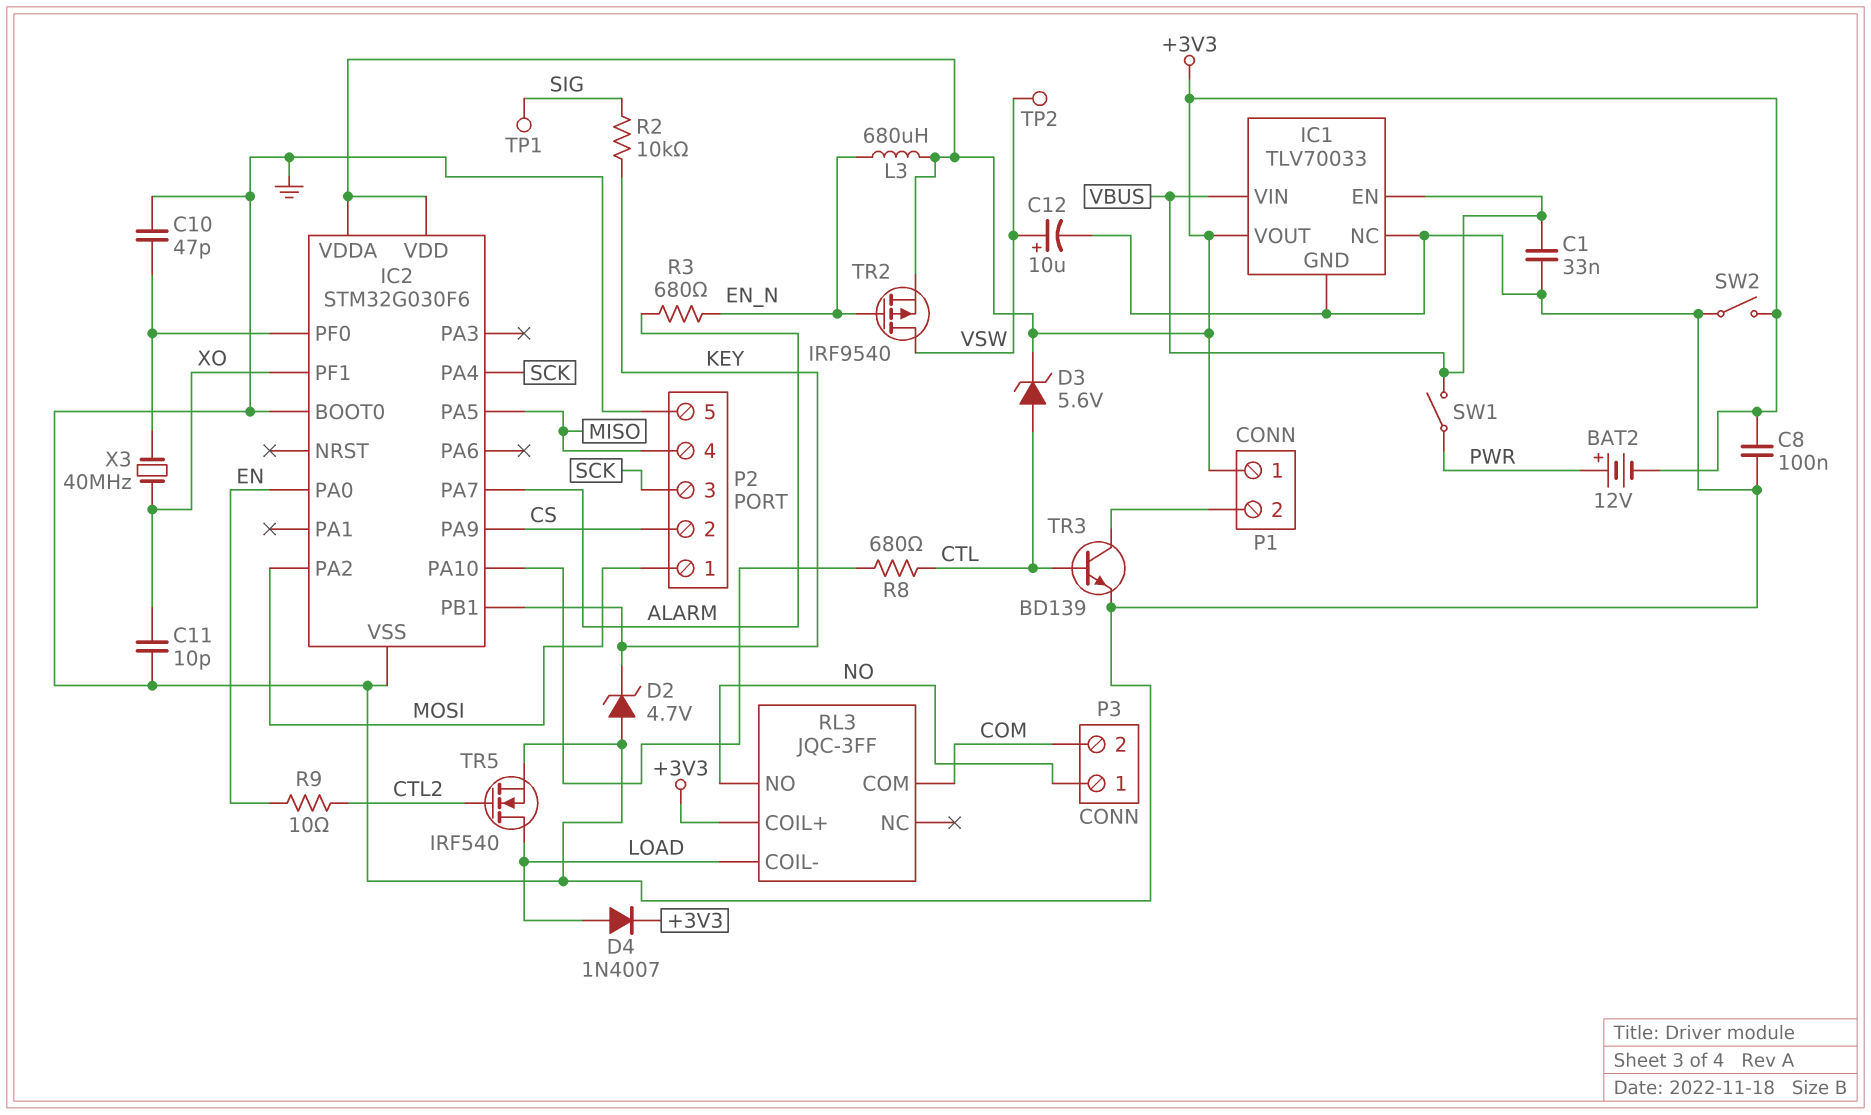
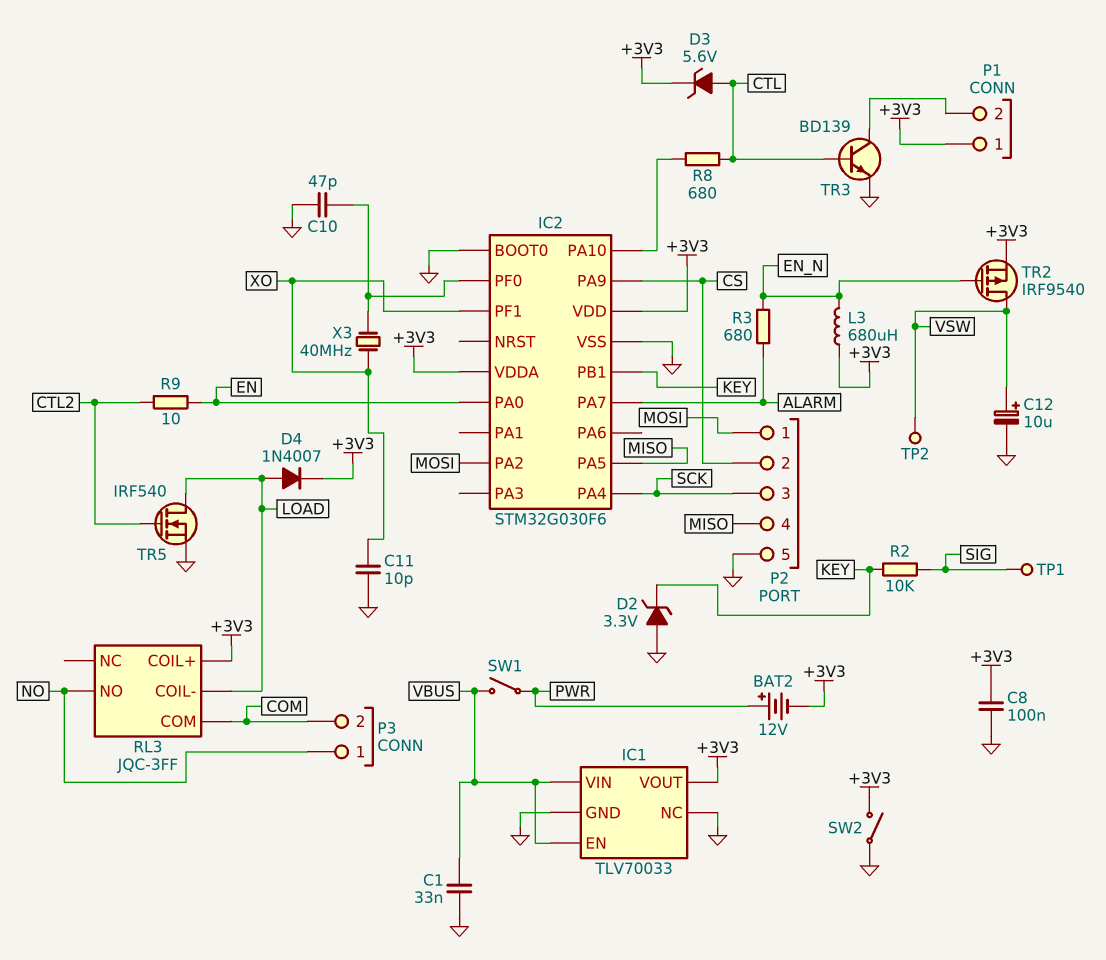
D2: zener 4.7V (A GND, K KEY) -> zener 3.3V (A GND, K KEY)

